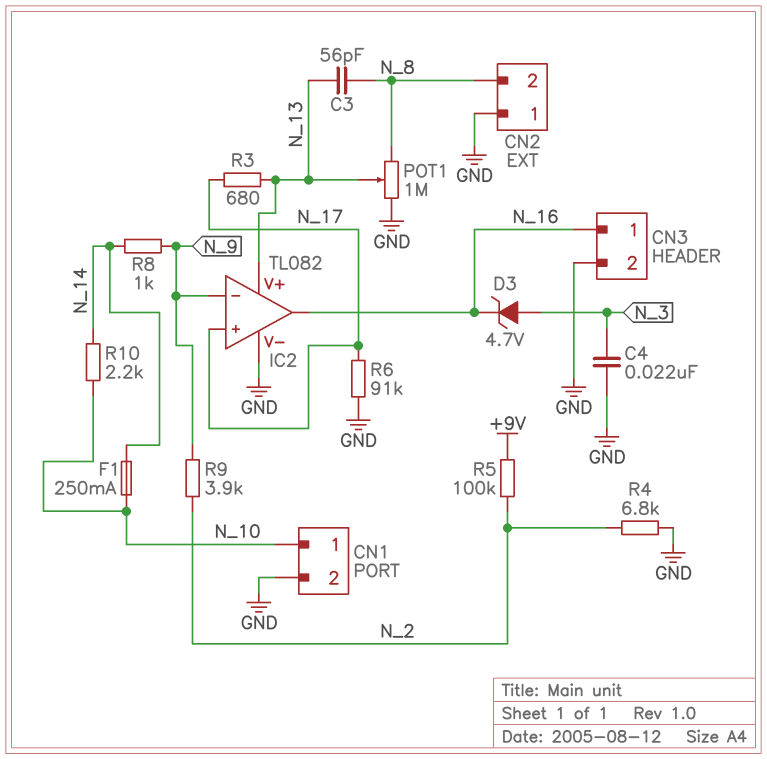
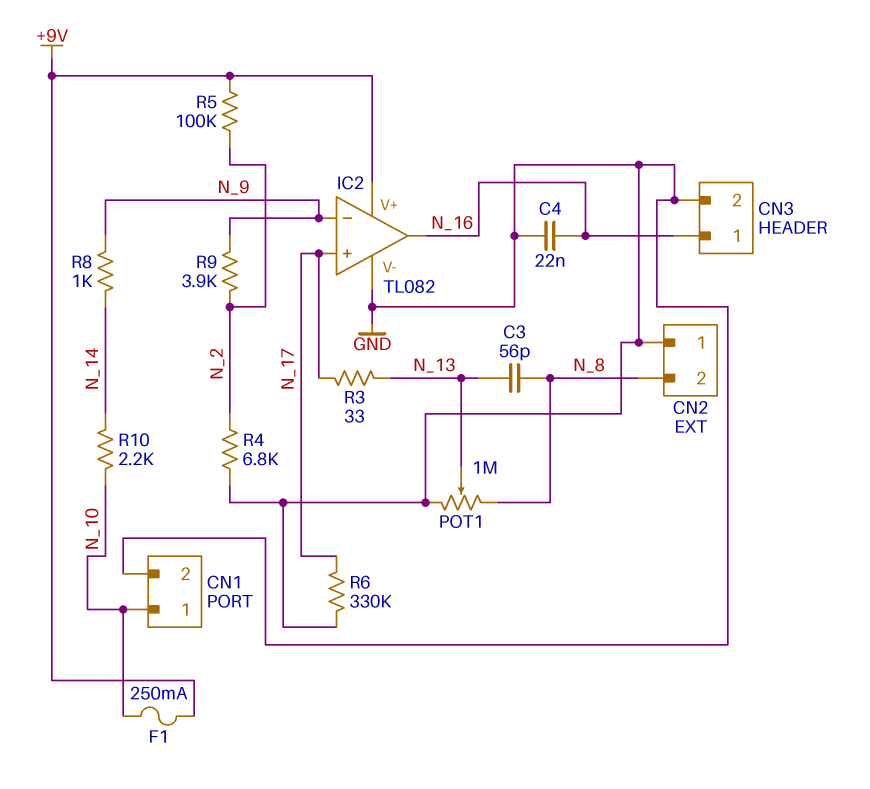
C4: 22nF (GND, N_3) -> 22nF (GND, N_16)
D3: zener 4.7V (A N_3, K N_16) -> none
F1: 250mA (N_10, N_14) -> 250mA (+9V, N_10)
IC2 pin V+: N_13 -> +9V
R3: 680 (N_13, N_17) -> 33 (N_13, N_17)
R6: 91k (GND, N_17) -> 330k (GND, N_17)

